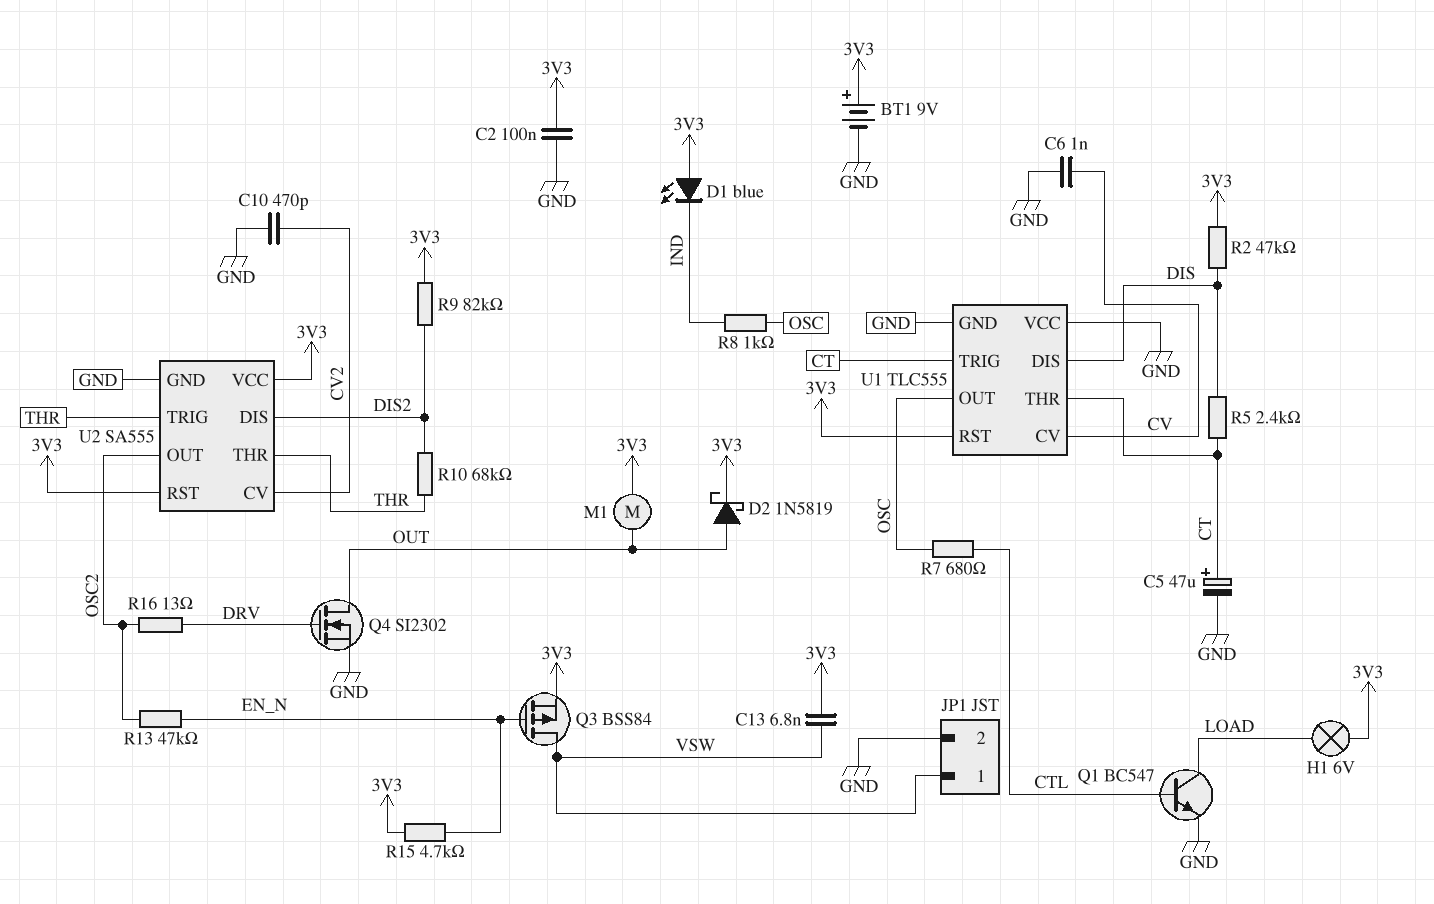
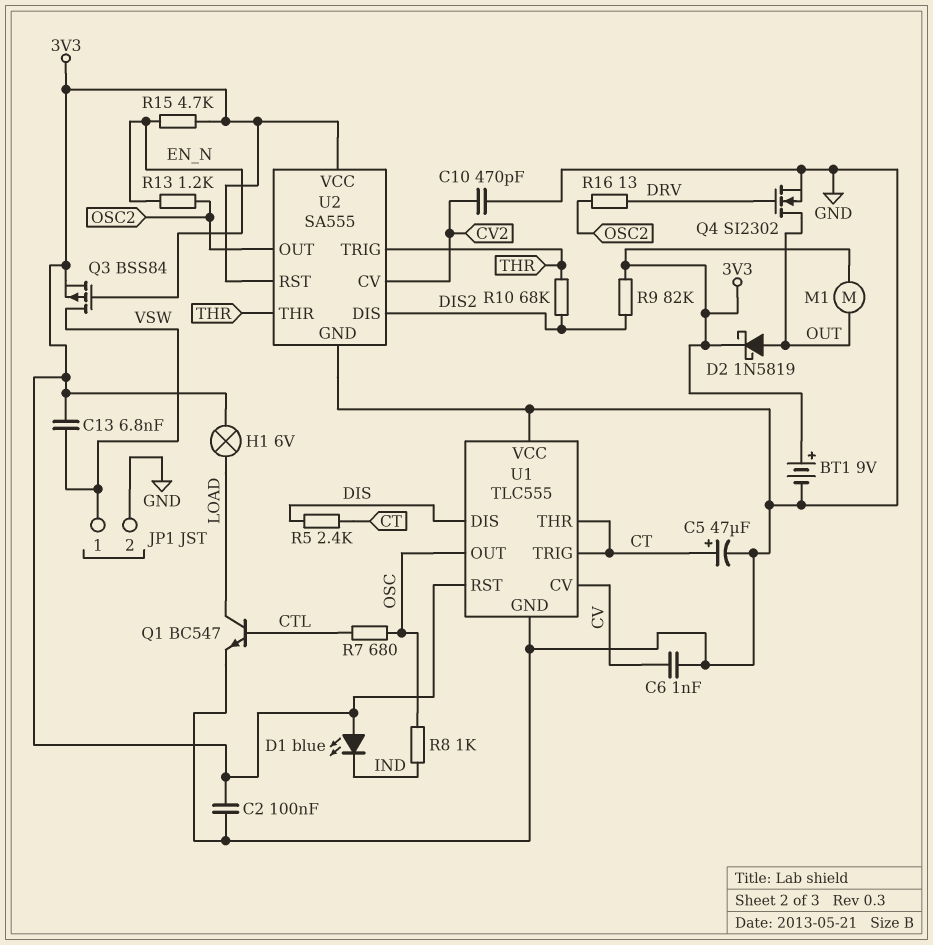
R2: 47k (3V3, DIS) -> none
R13: 47k (EN_N, OSC2) -> 1.2k (EN_N, OSC2)

